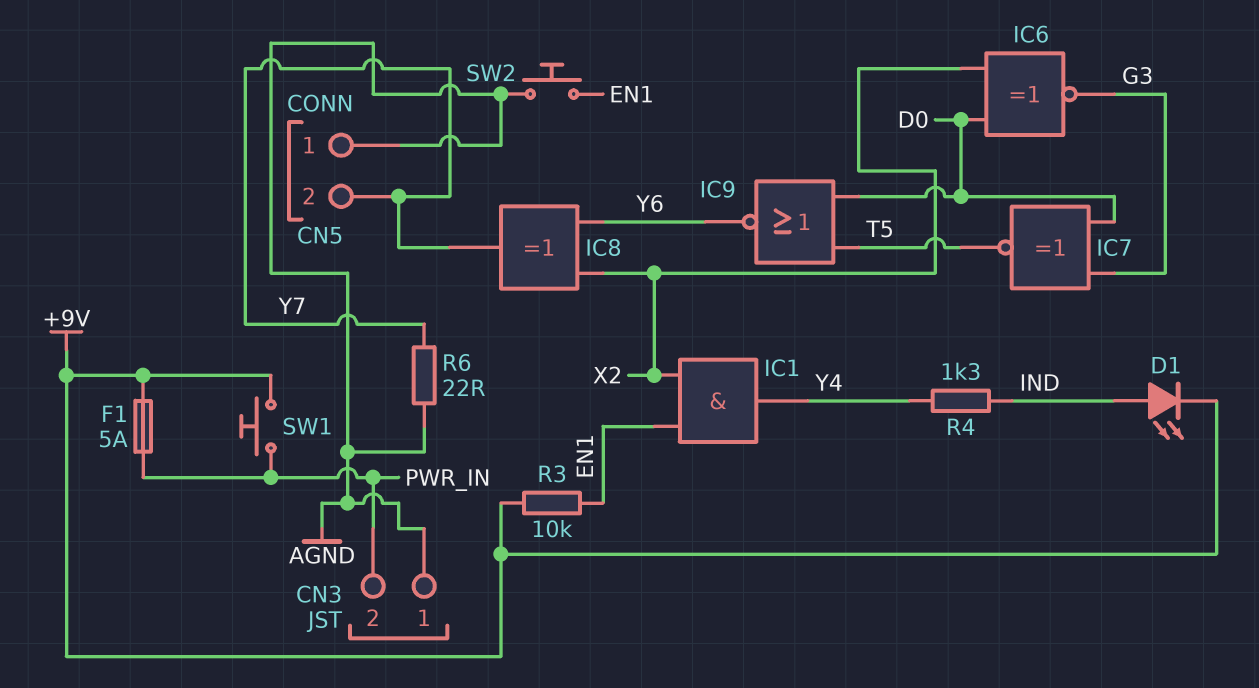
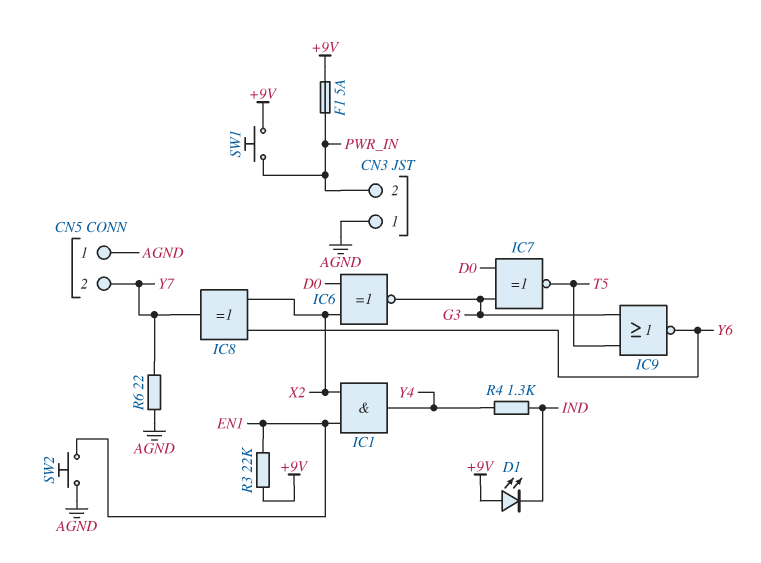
D1: LED (A IND, K +9V) -> LED (A +9V, K IND)
IC9: NOR (in D0, in T5, out Y6) -> NOR (in G3, in T5, out Y6)
R3: 10k (+9V, EN1) -> 22k (+9V, EN1)

